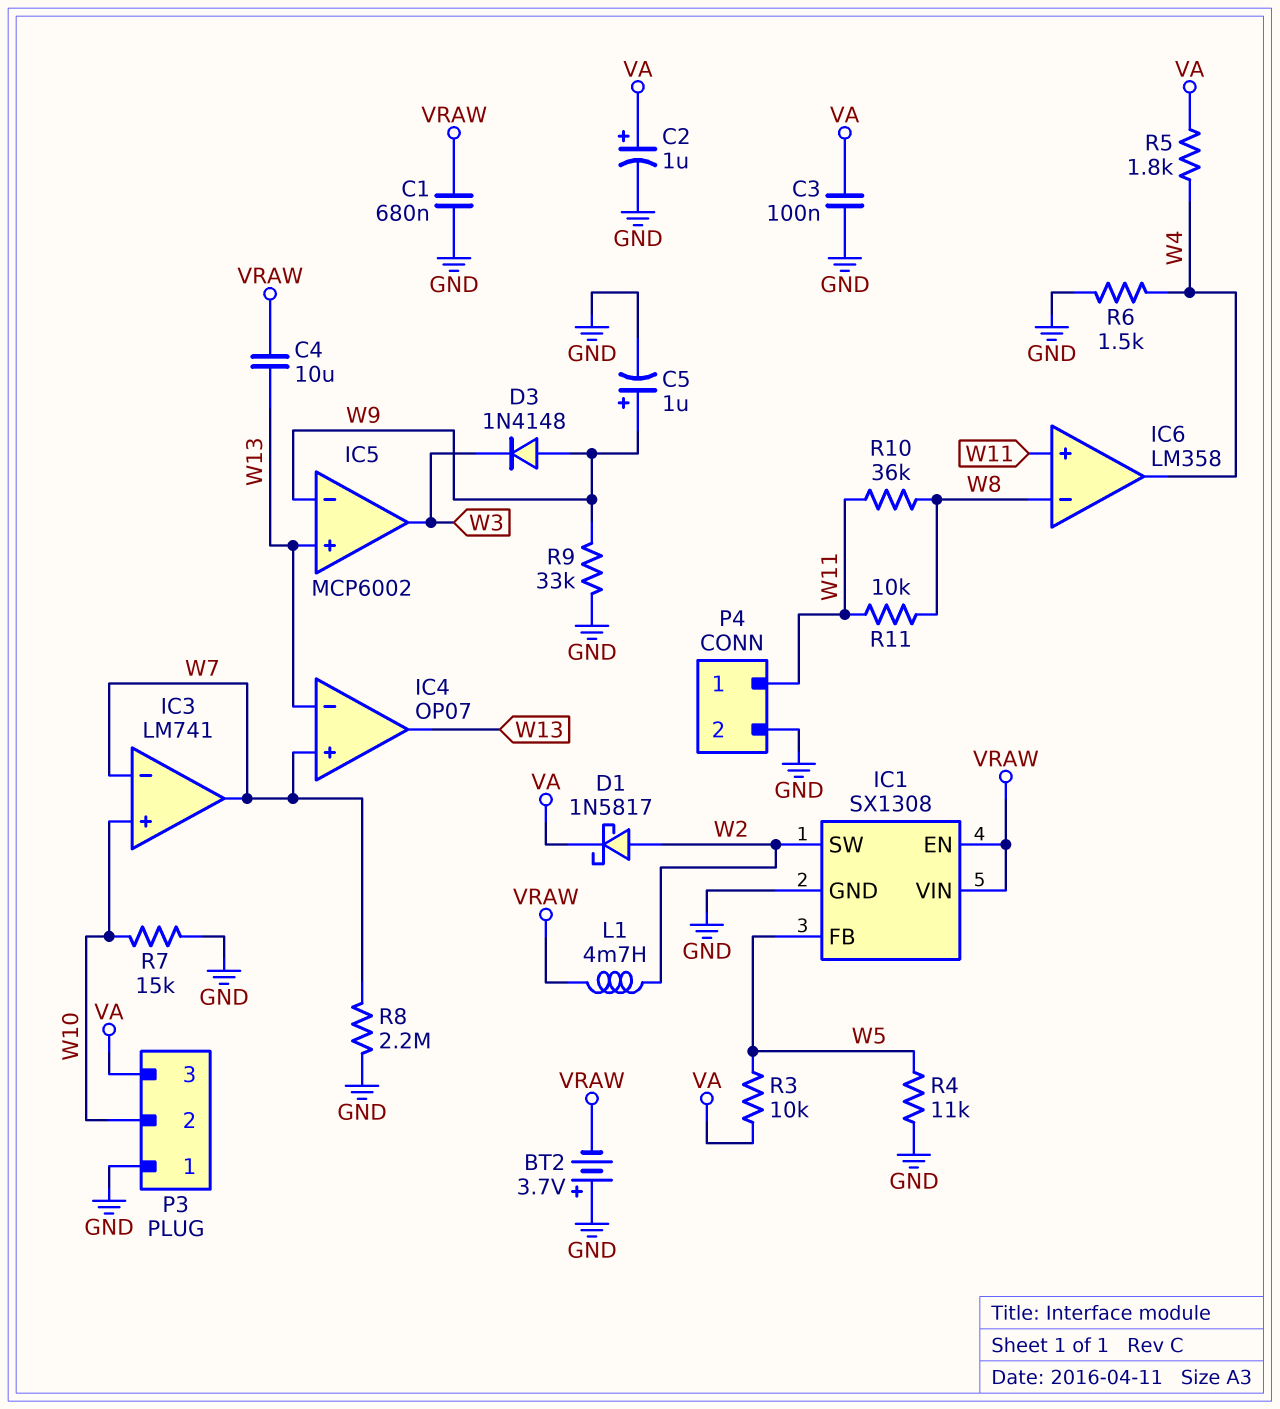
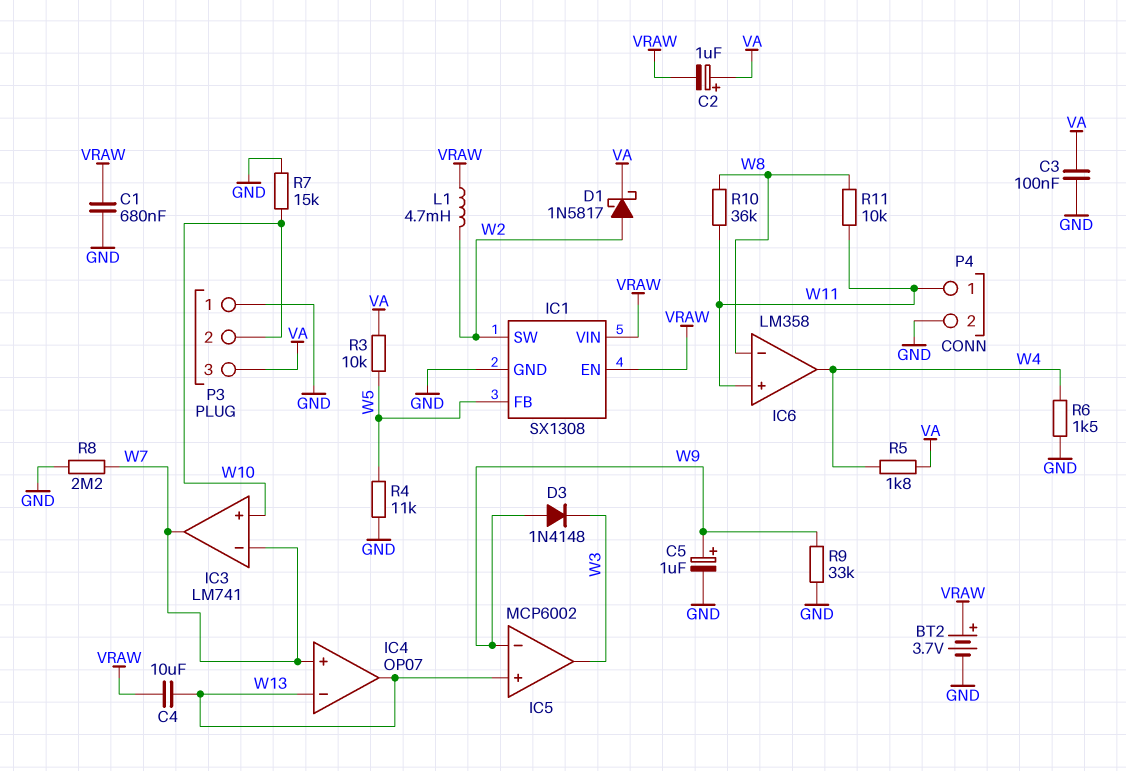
BT2: 3.7V (plus GND, minus VRAW) -> 3.7V (plus VRAW, minus GND)
C2: 1uF (plus VA, minus GND) -> 1uF (plus VA, minus VRAW)

